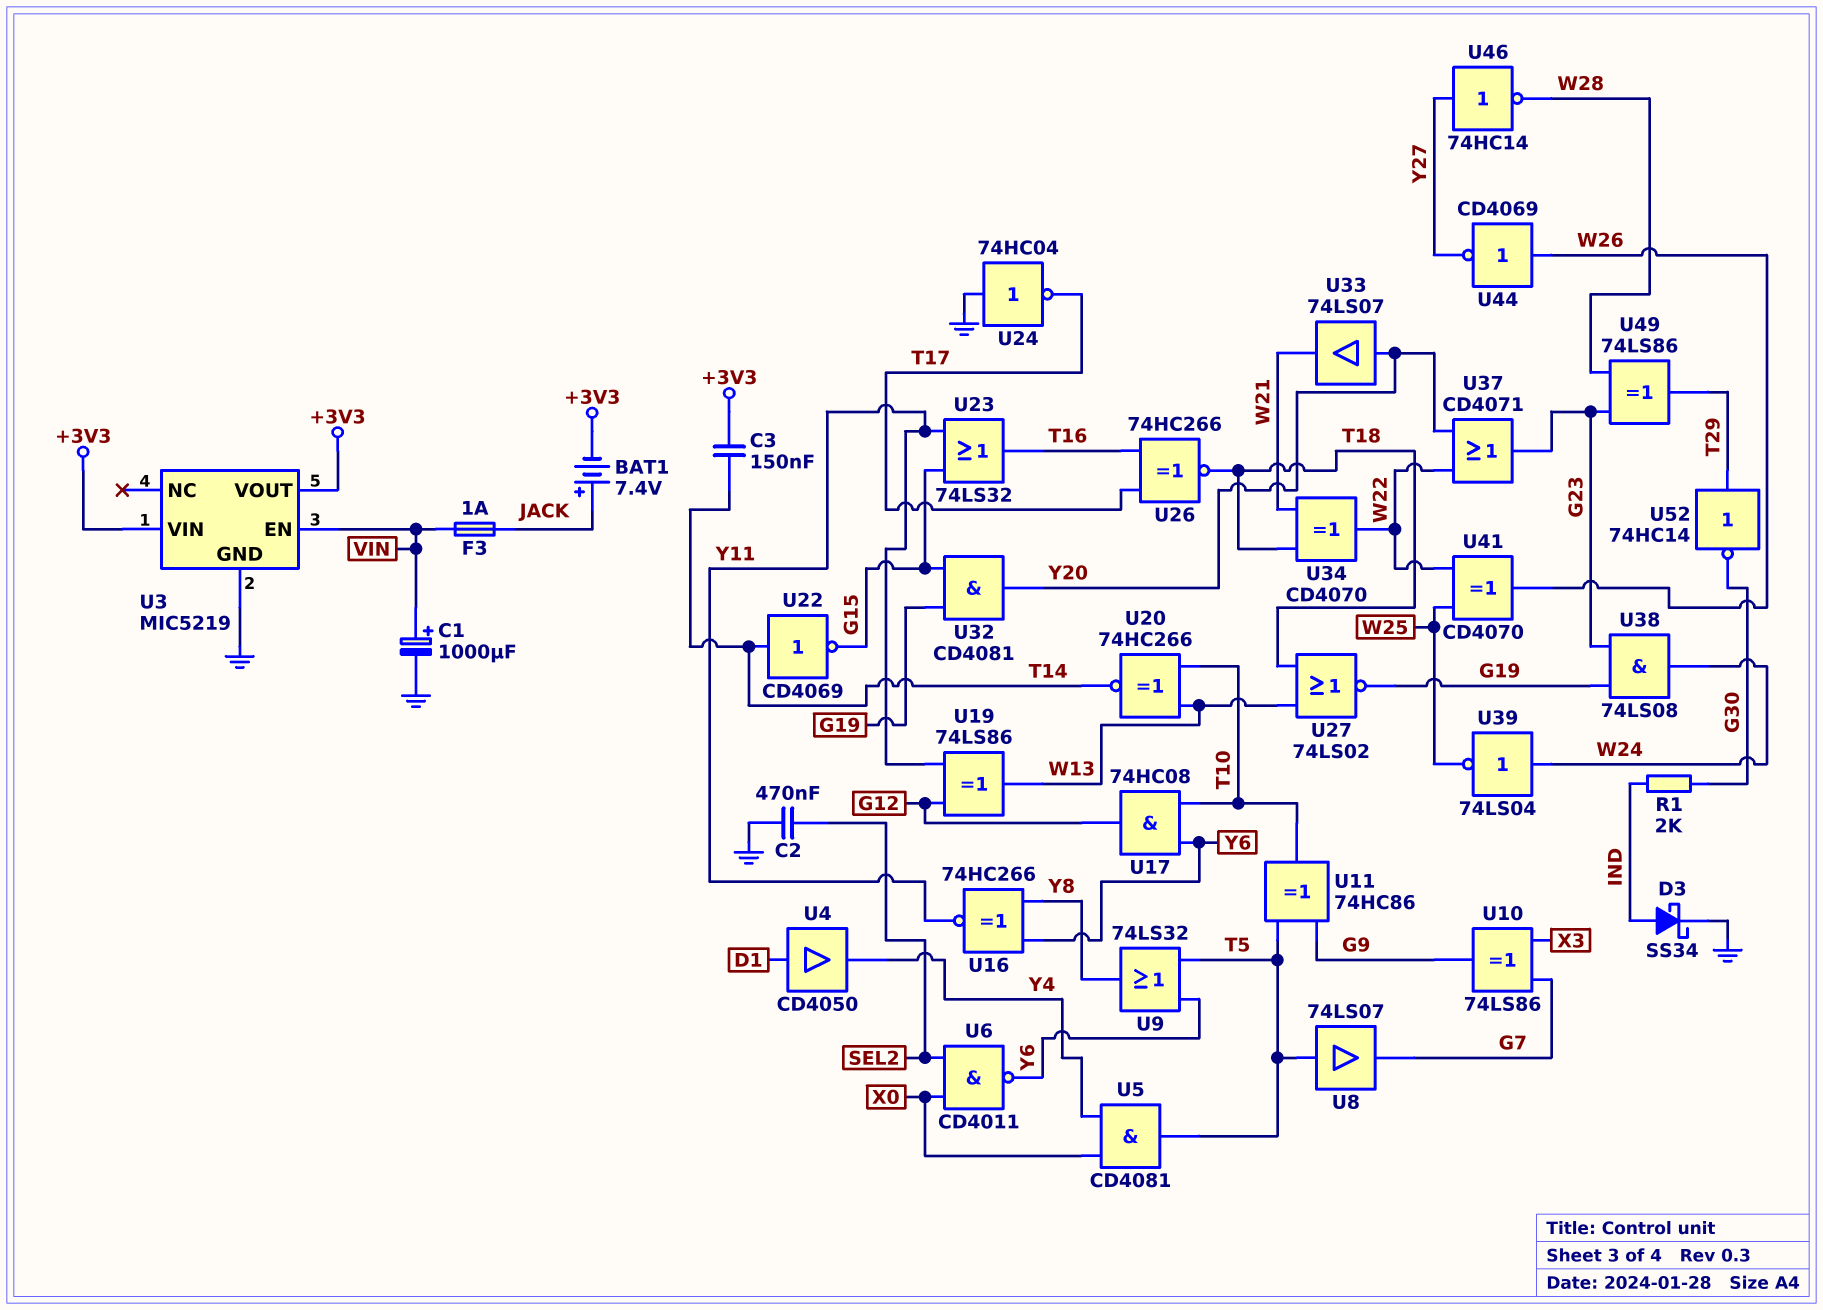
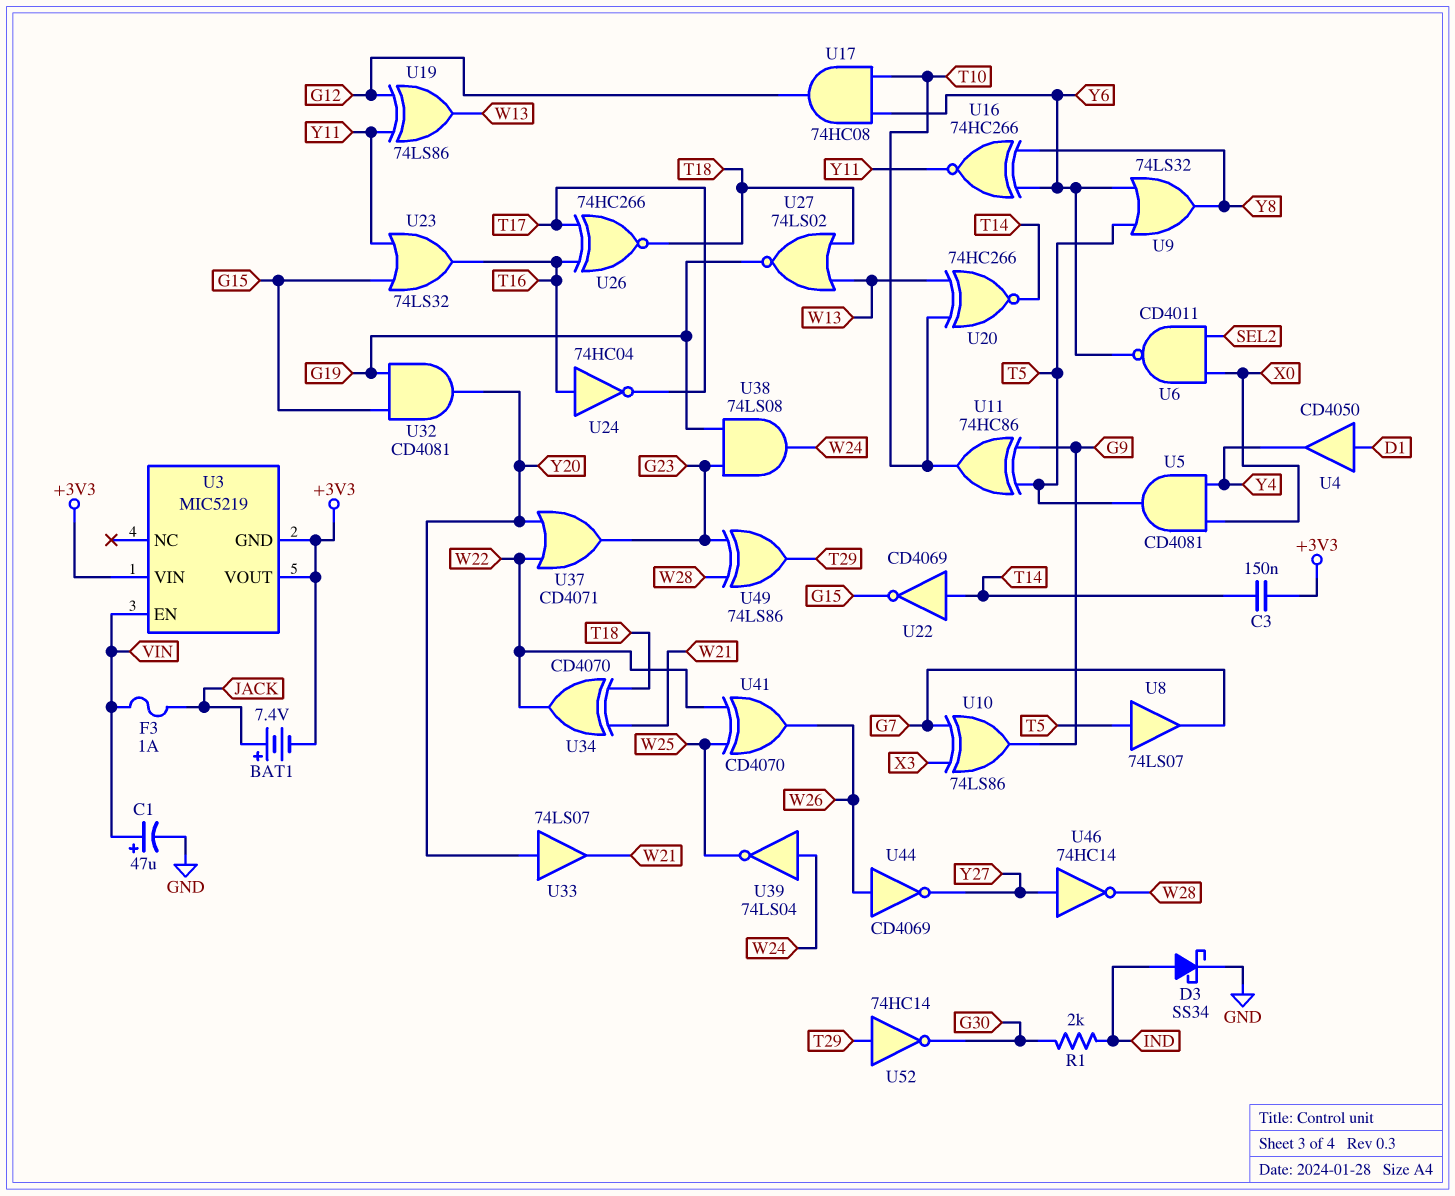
C1: 1000uF (plus VIN, minus GND) -> 47uF (plus VIN, minus GND)
C2: 470nF (GND, SEL2) -> none
U3 pin GND: GND -> +3V3
U24: NOT 74HC04 (in GND, out T17) -> NOT 74HC04 (in T16, out T17)

